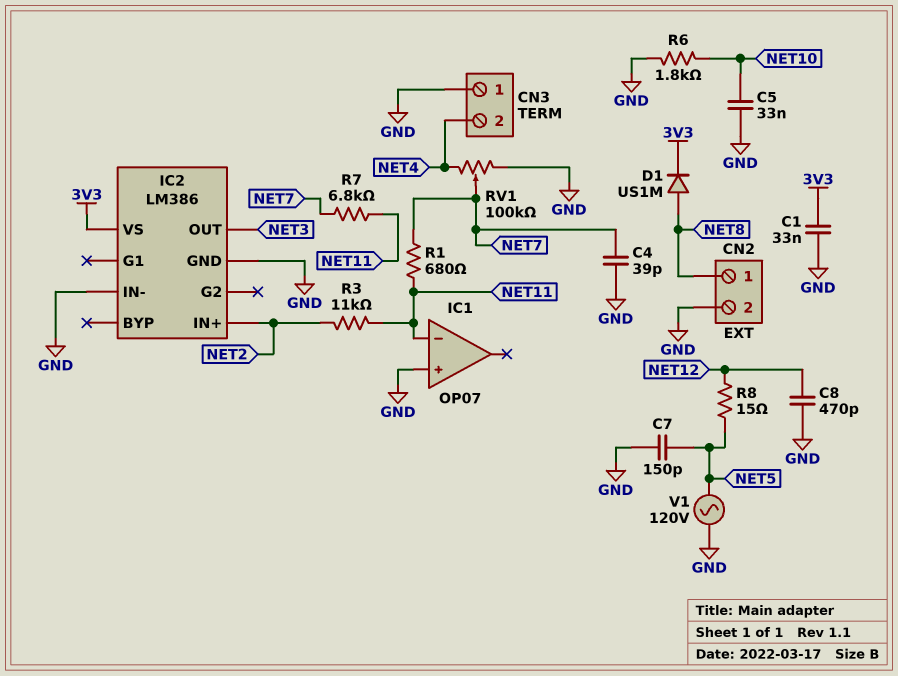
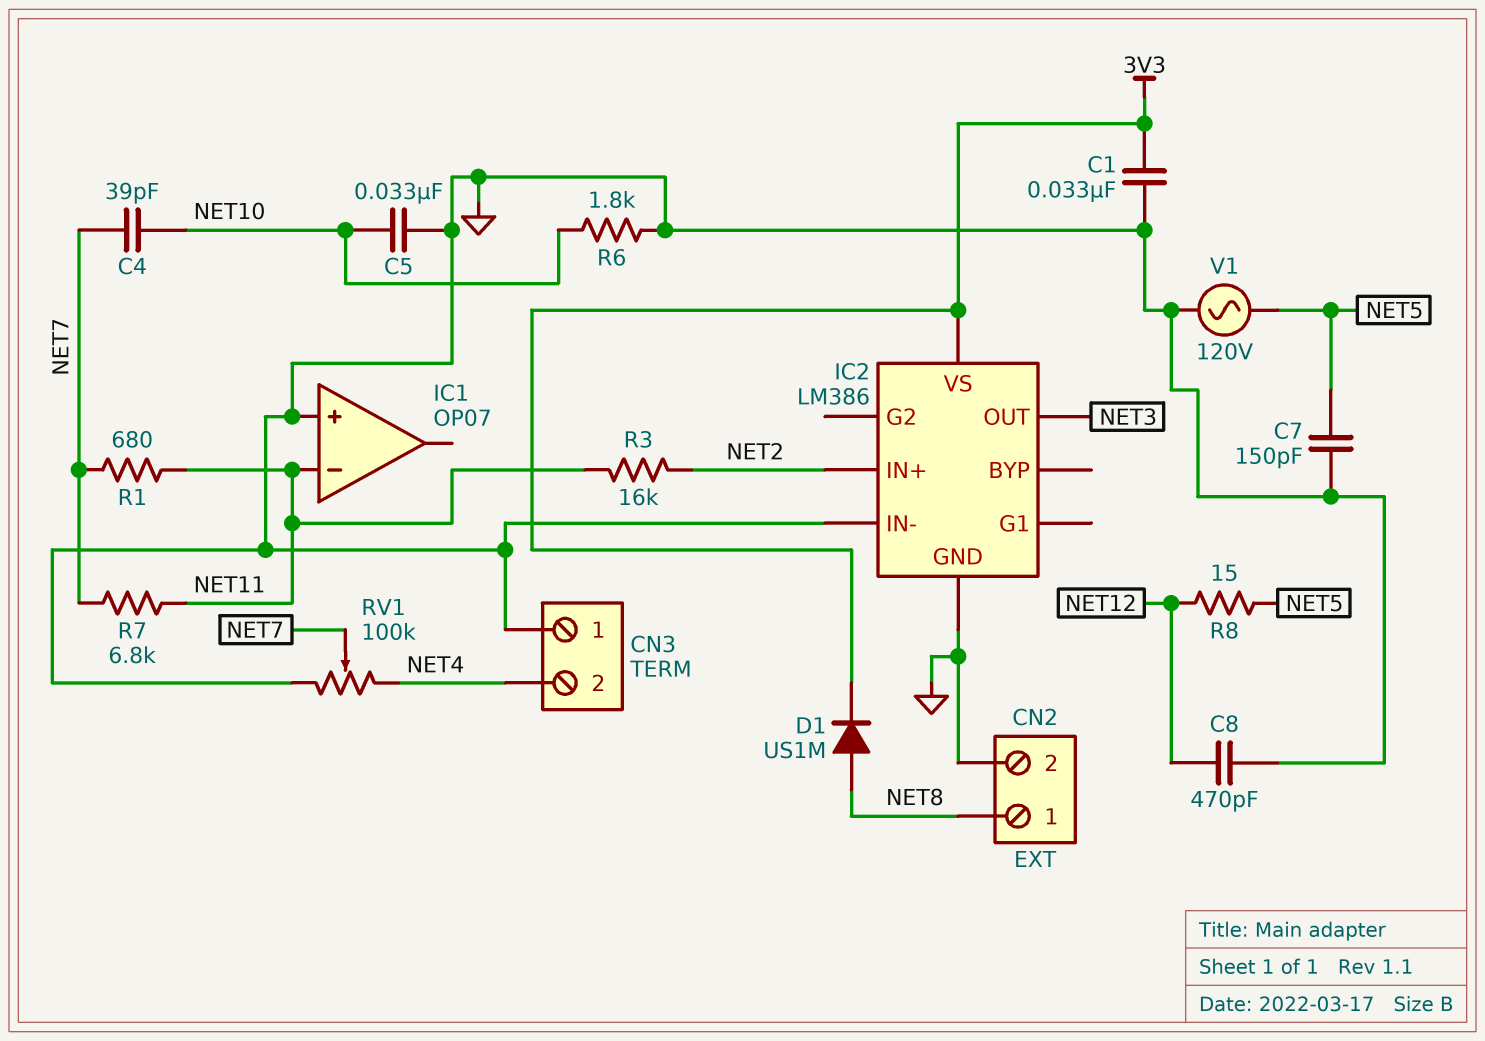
C4: 39pF (GND, NET7) -> 39pF (NET7, NET10)
R3: 11k (NET2, NET11) -> 16k (NET2, NET11)

